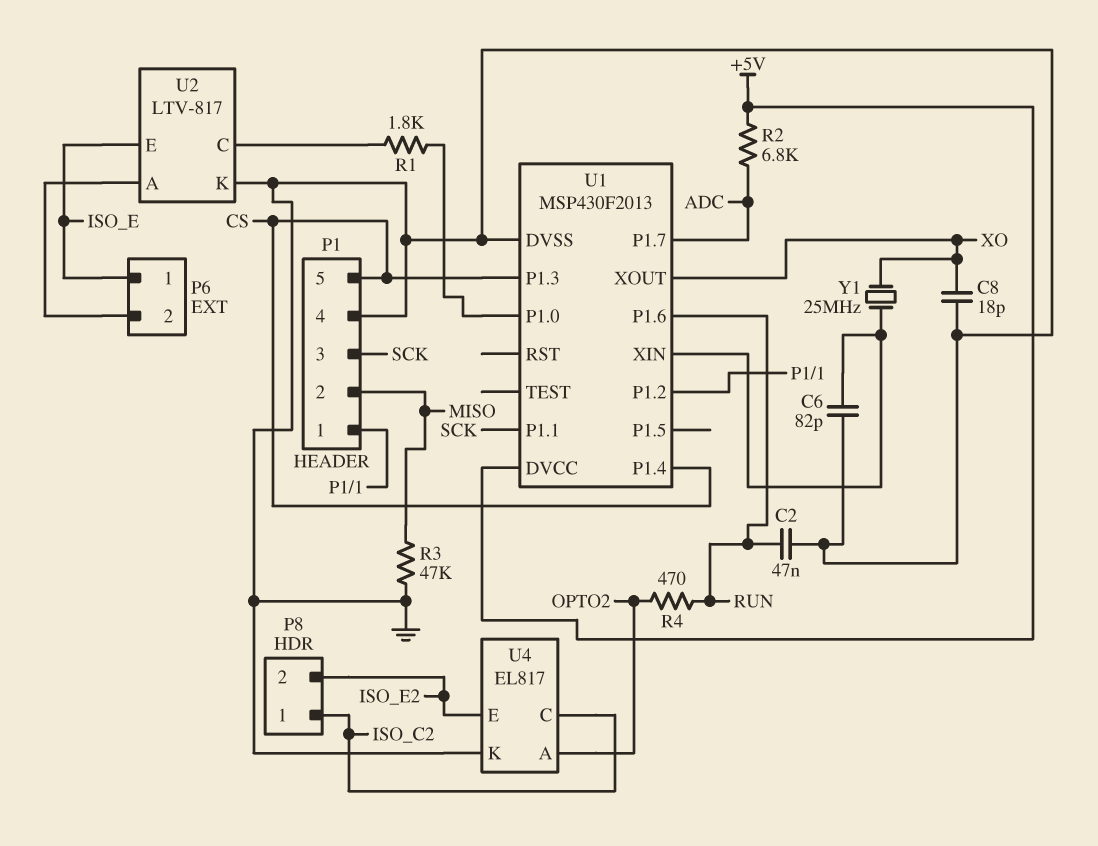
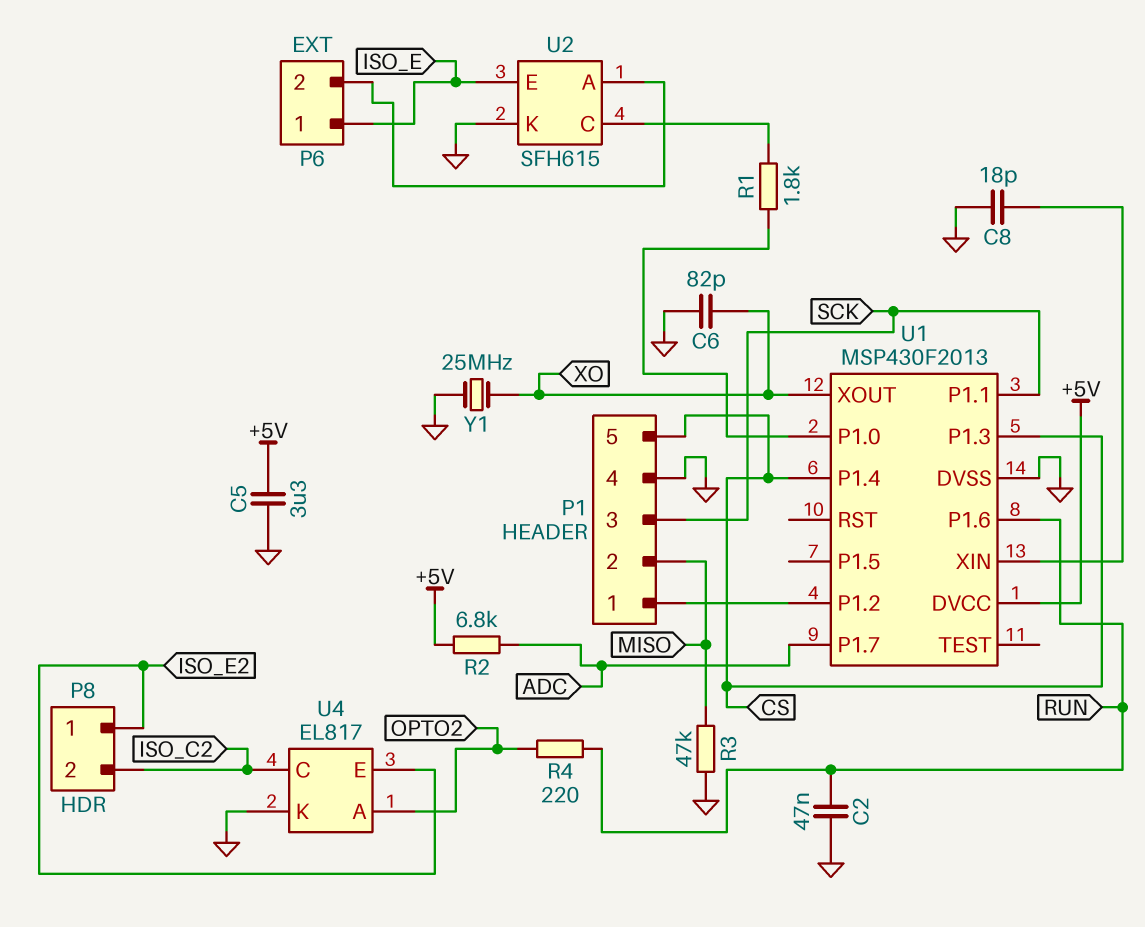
C5: none -> 3.3uF (+5V, GND)
C6: 82pF (GND, U1/XIN) -> 82pF (GND, XO)
C8: 18pF (GND, XO) -> 18pF (GND, U1/XIN)
P8 pin 1: ISO_C2 -> ISO_E2
P8 pin 2: ISO_E2 -> ISO_C2
R4: 470 (OPTO2, RUN) -> 220 (OPTO2, RUN)
U2: LTV-817 -> SFH615
Y1: 25MHz (U1/XIN, XO) -> 25MHz (GND, XO)

